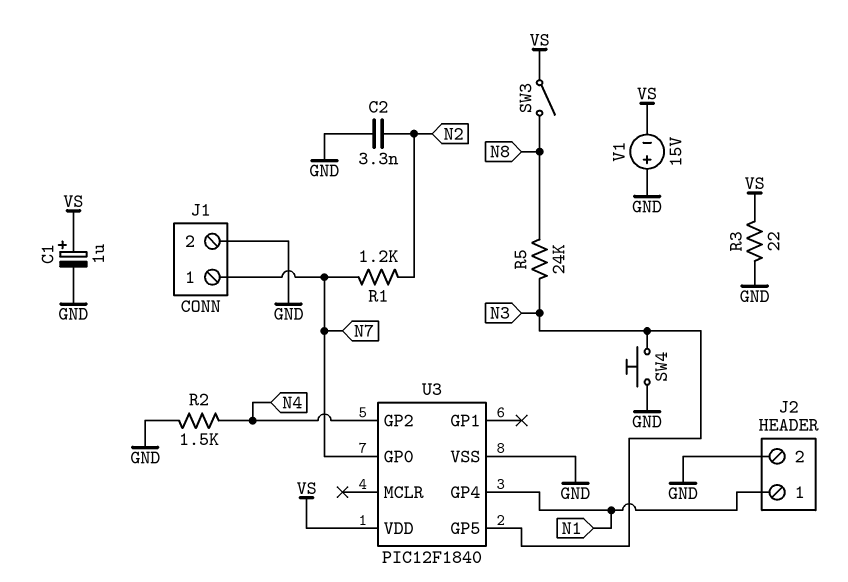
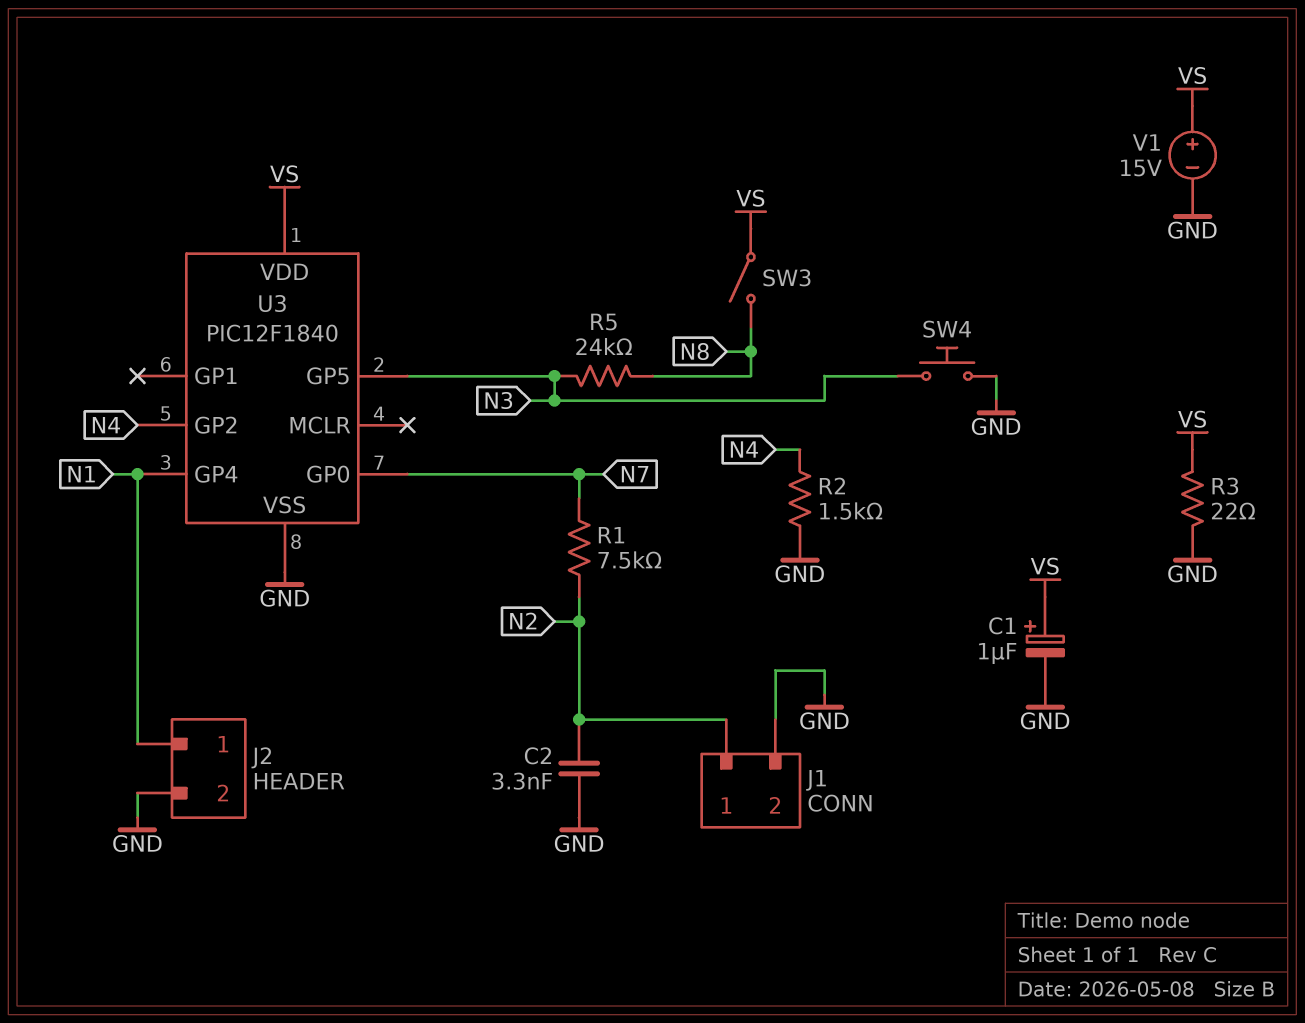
J1 pin 1: N7 -> N2
R1: 1.2k (N2, N7) -> 7.5k (N2, N7)
V1: 15V (plus GND, minus VS) -> 15V (plus VS, minus GND)

